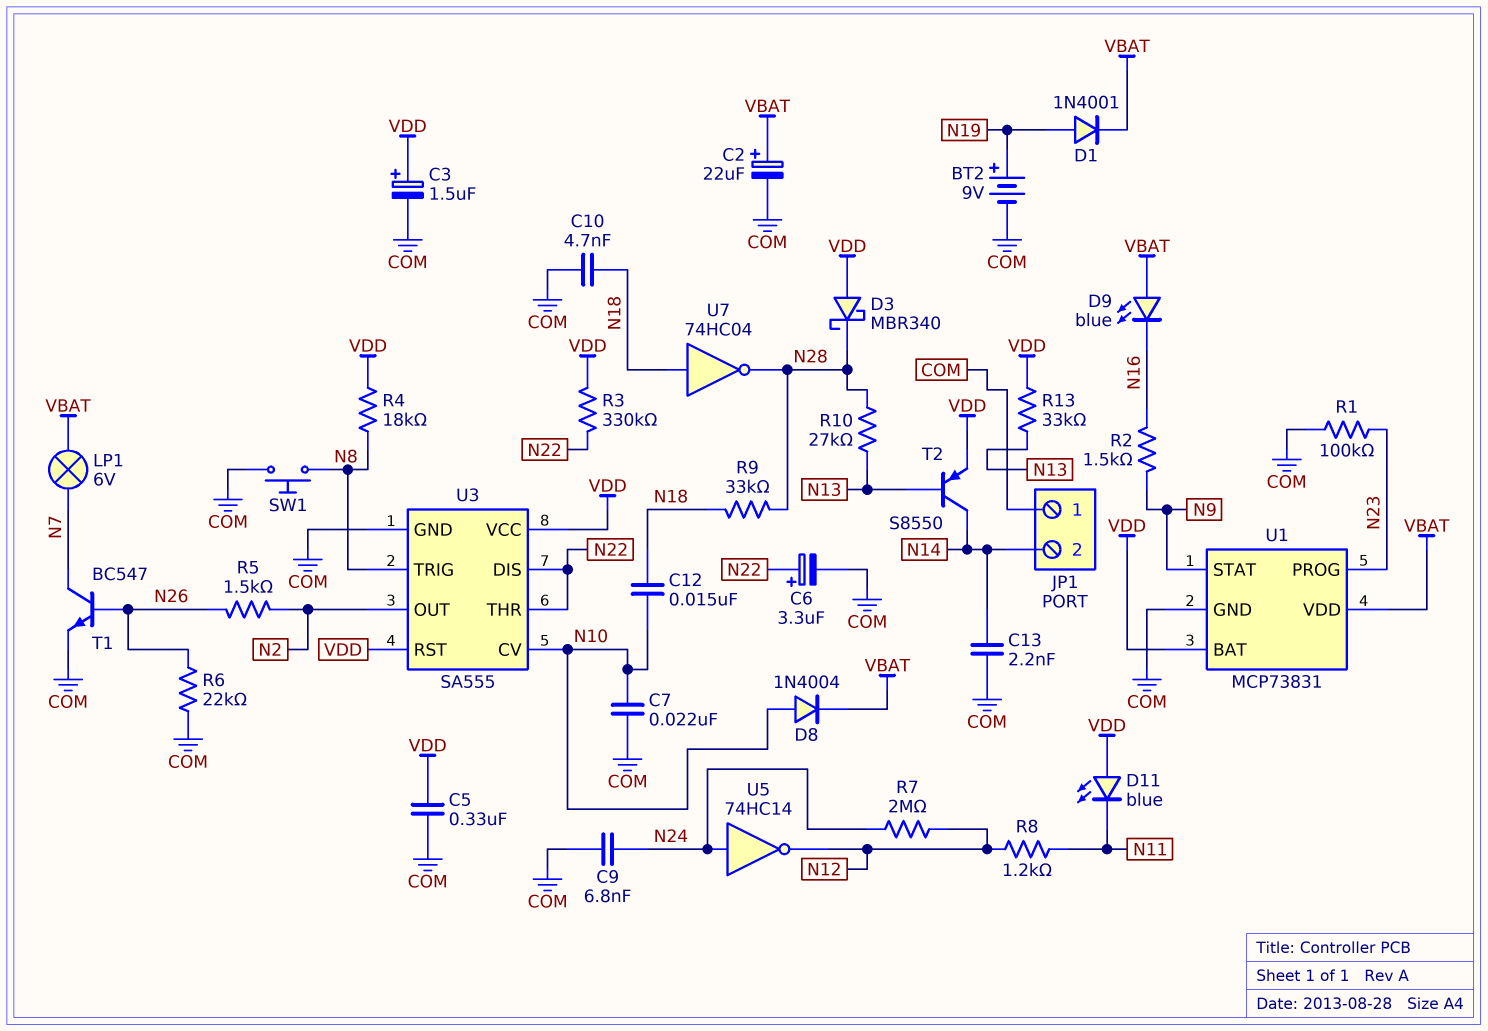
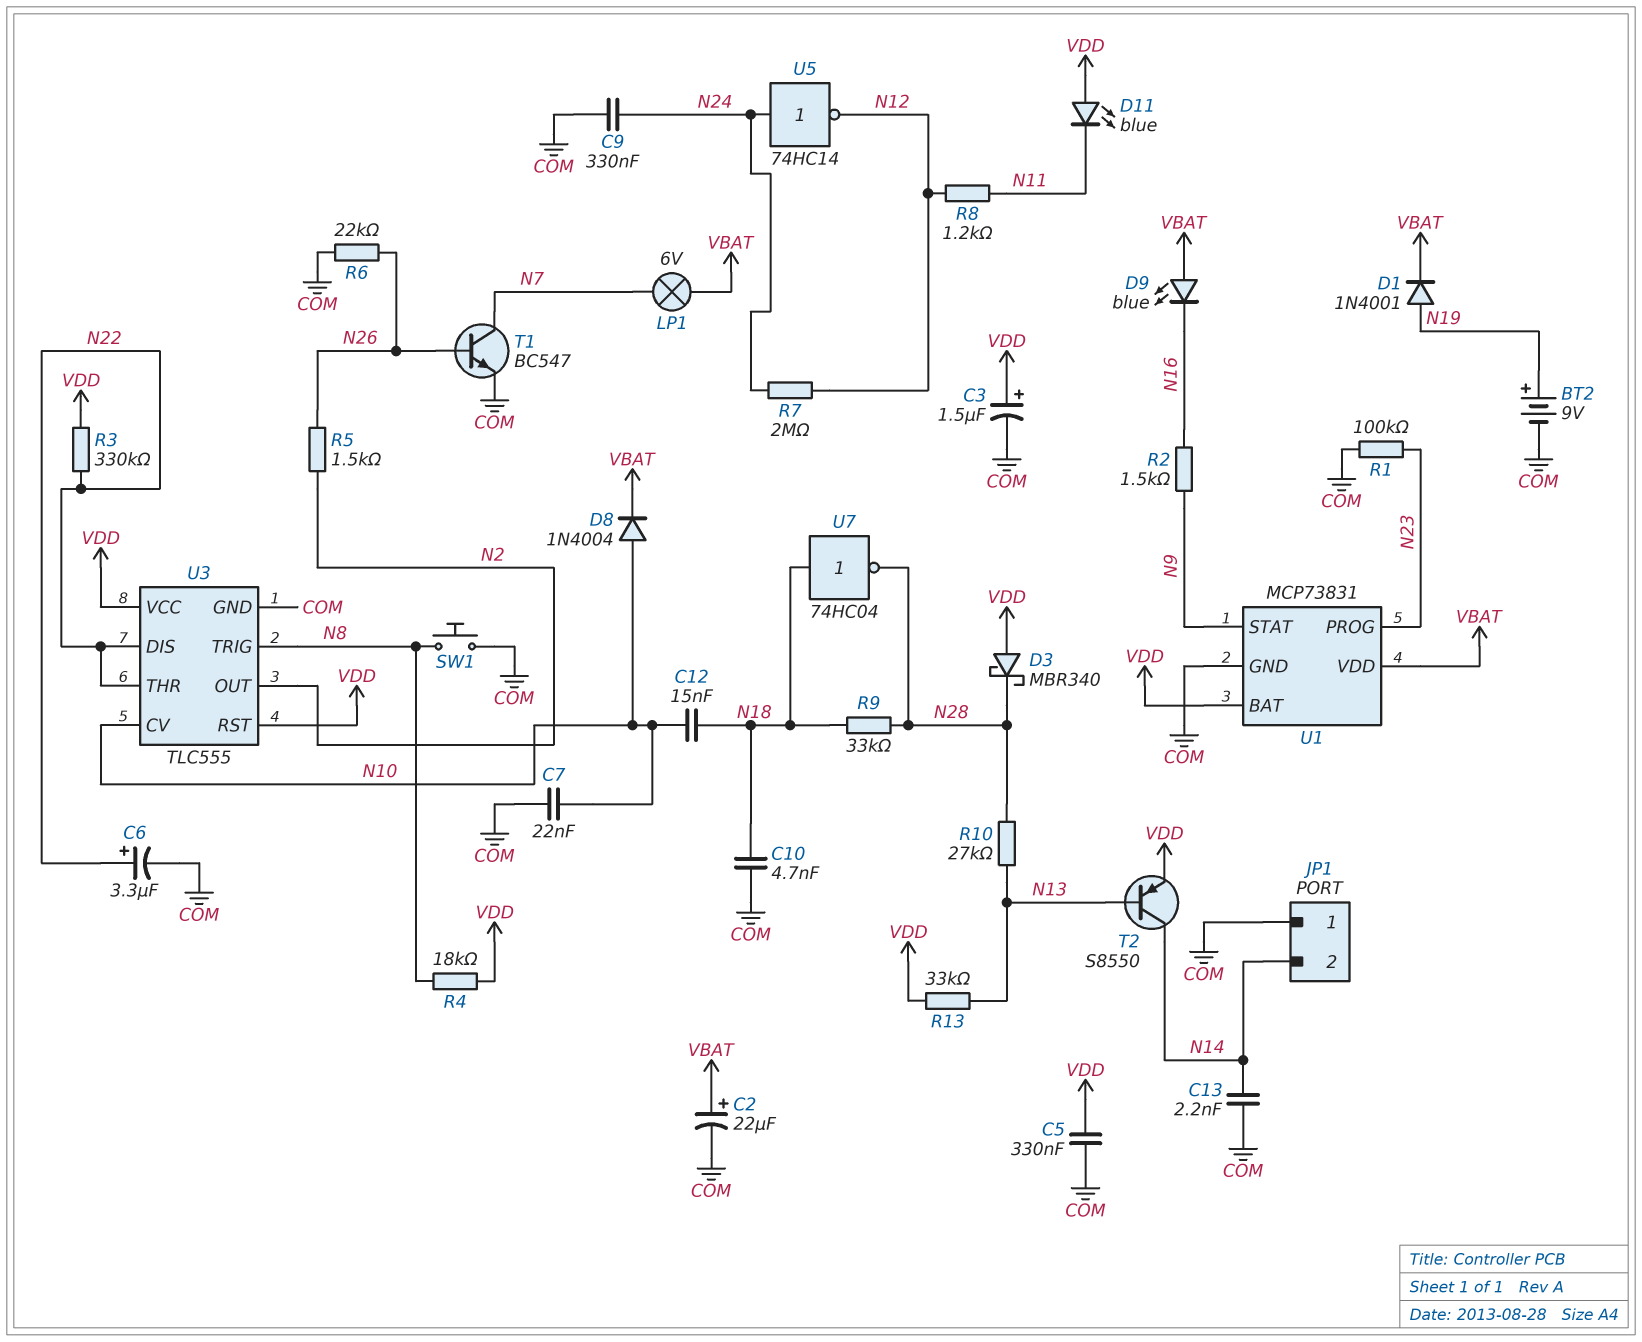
C9: 6.8nF (COM, N24) -> 330nF (COM, N24)
U3: SA555 -> TLC555

